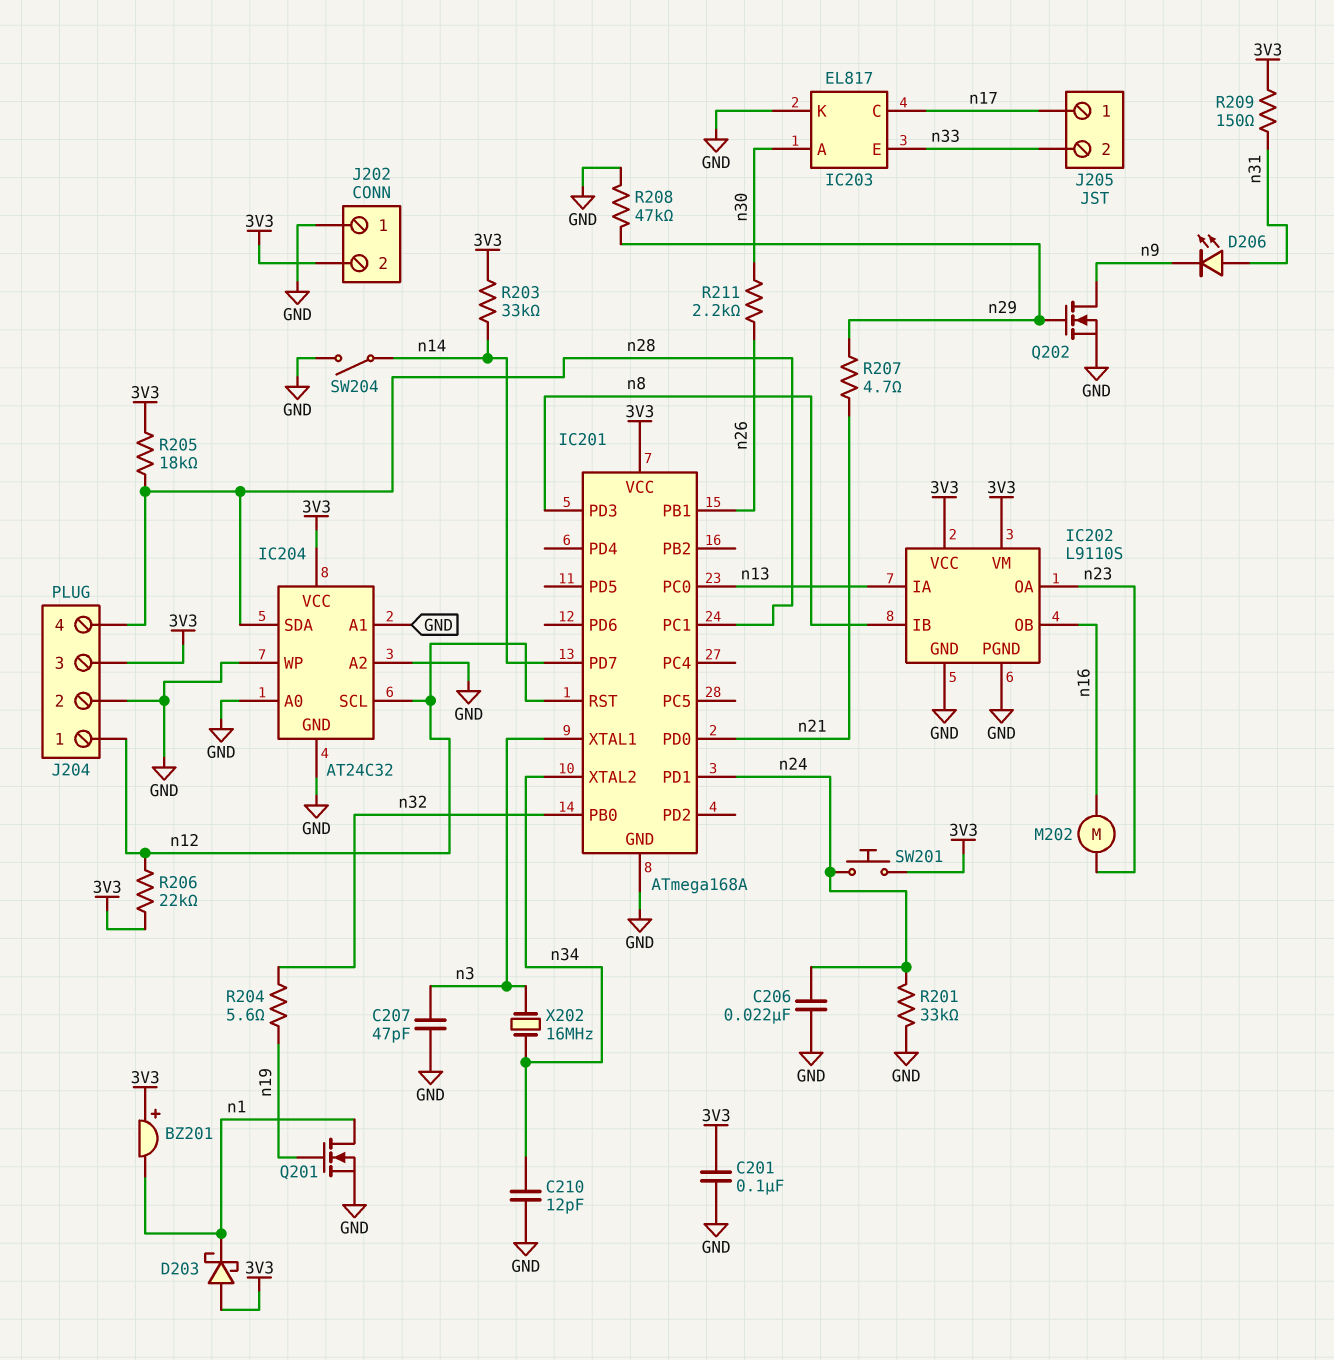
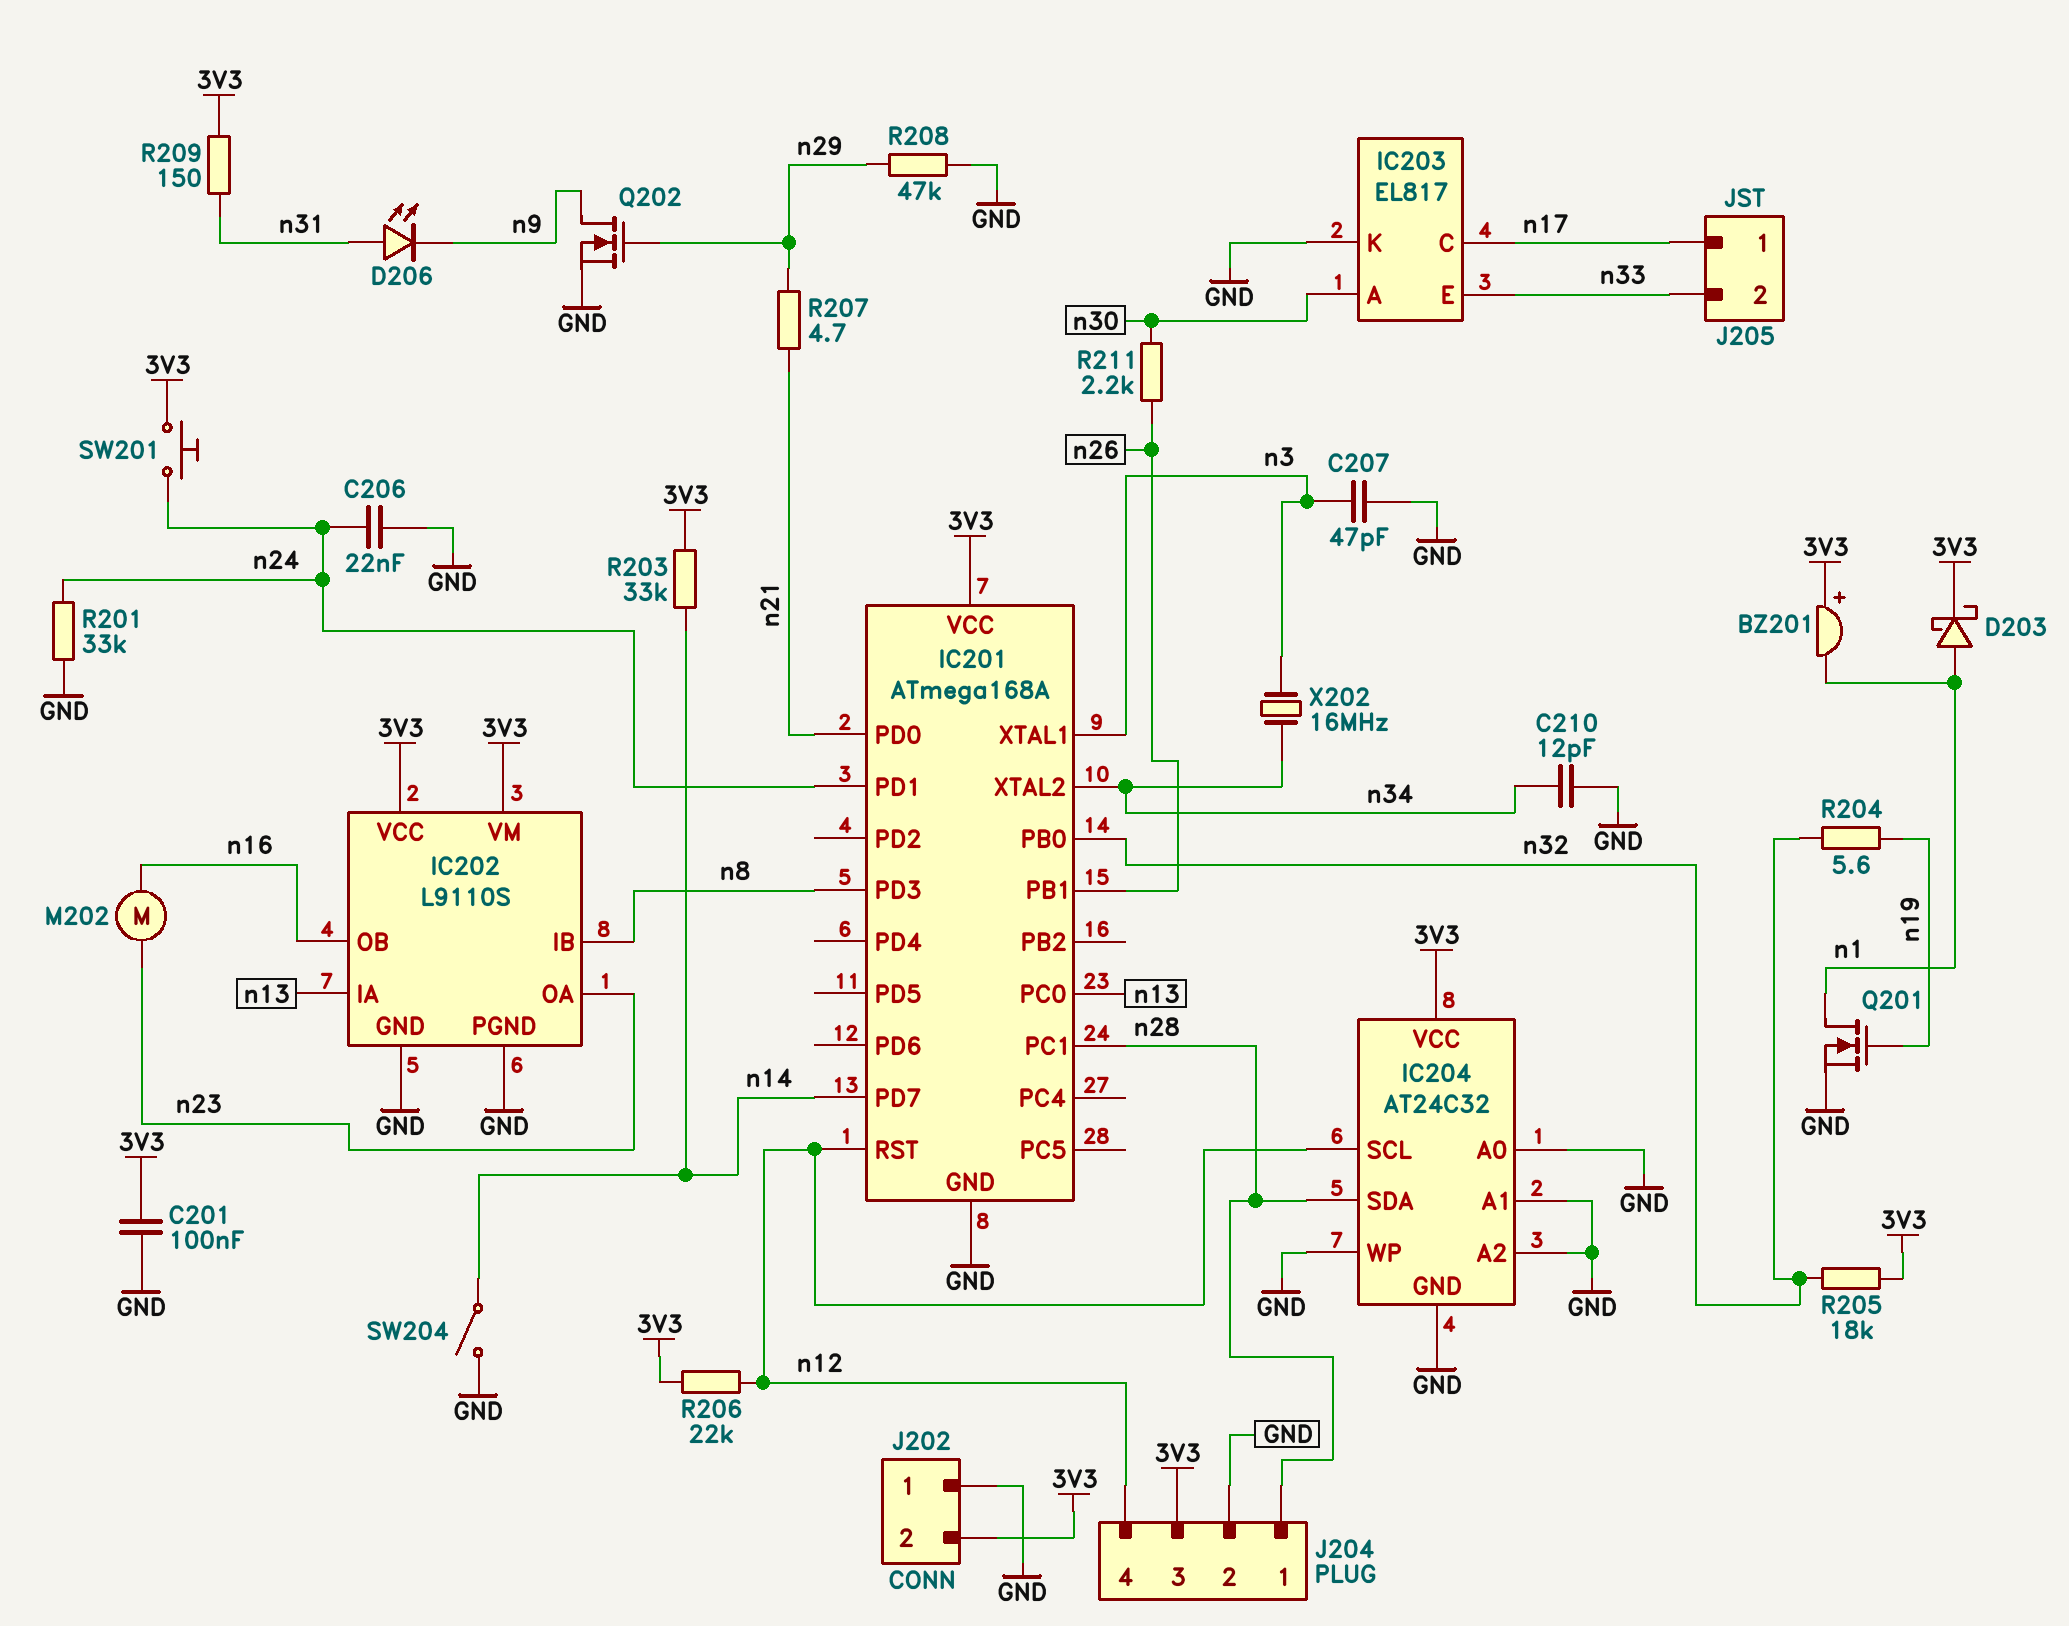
D203: schottky (A 3V3, K n1) -> schottky (A n1, K 3V3)
J204 pin 1: n12 -> n28
J204 pin 4: n28 -> n12
R205: 18k (3V3, n28) -> 18k (3V3, n32)

